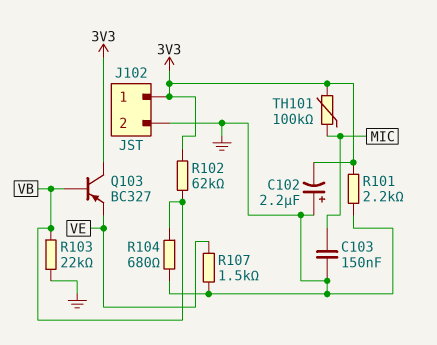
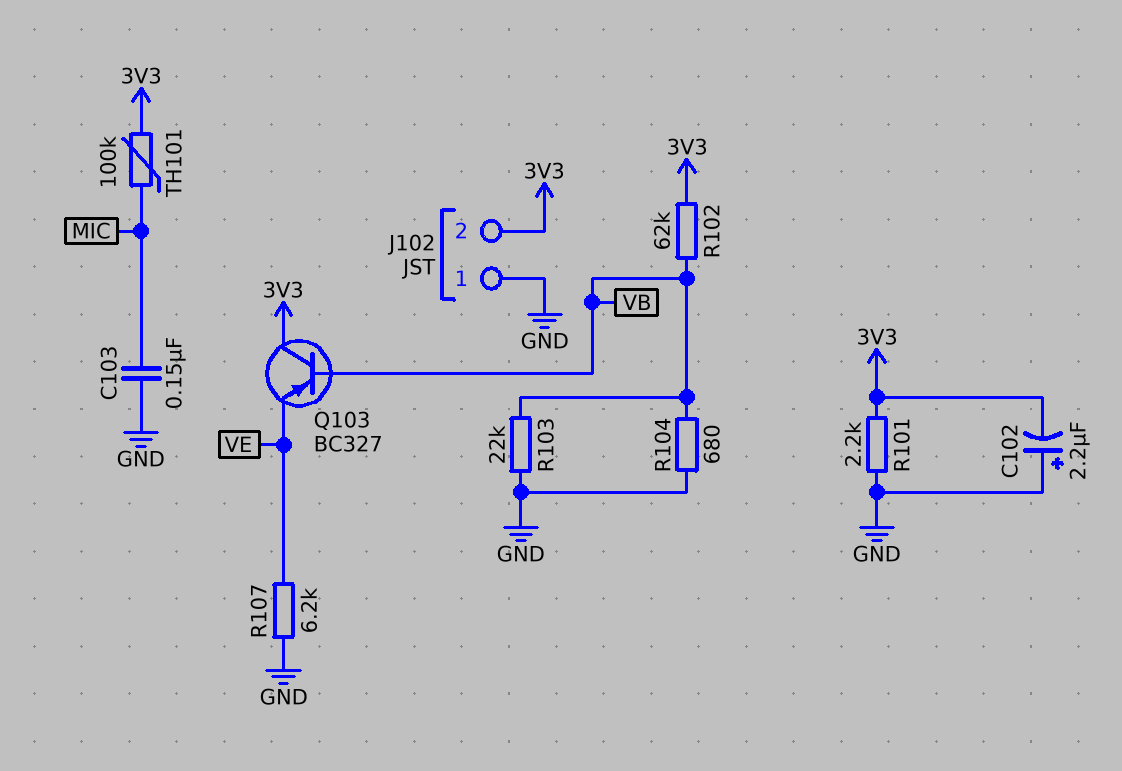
J102 pin 1: 3V3 -> GND
J102 pin 2: GND -> 3V3
R107: 1.5k (GND, VE) -> 6.2k (GND, VE)

